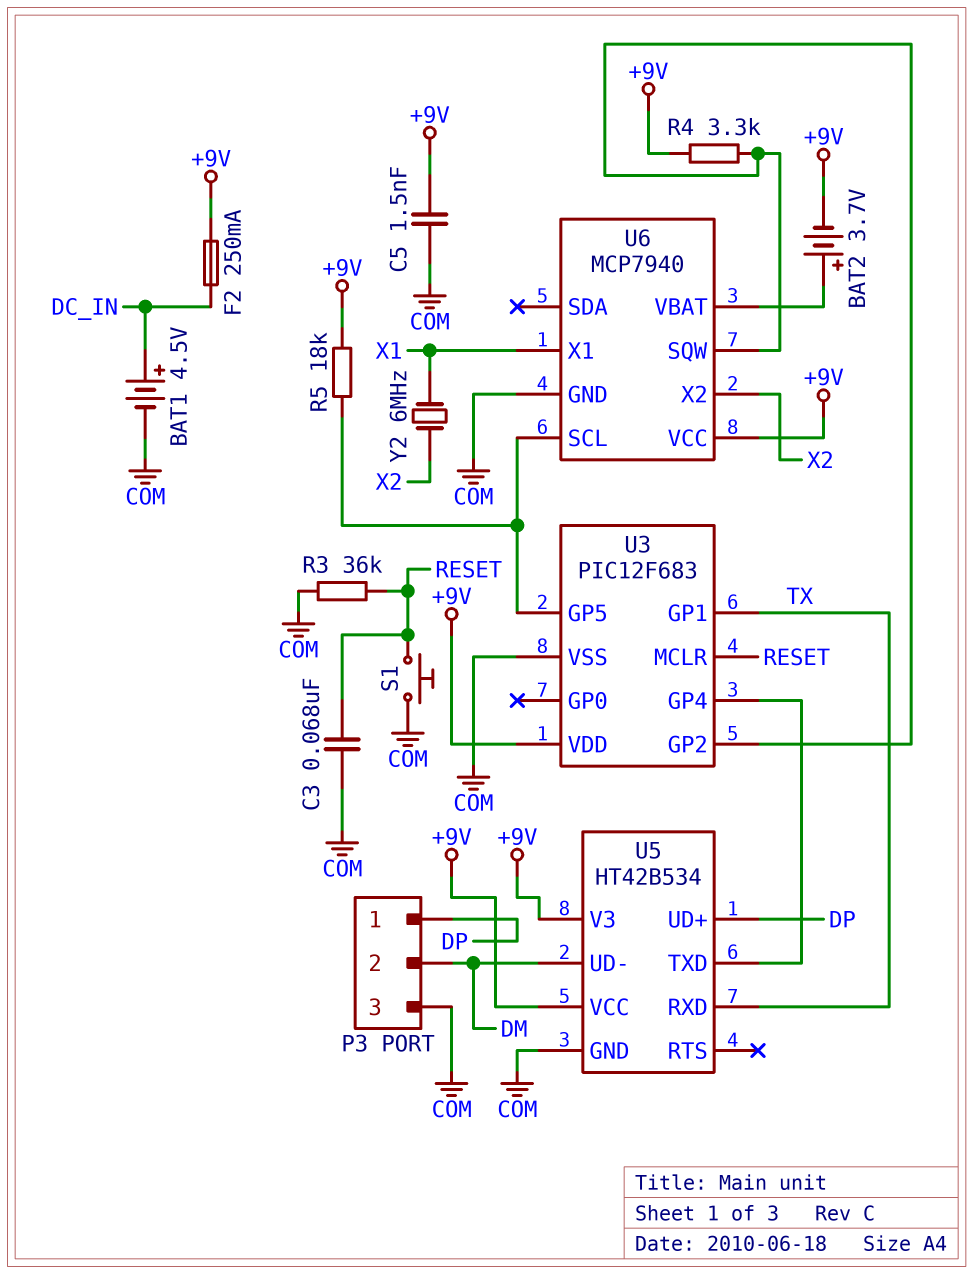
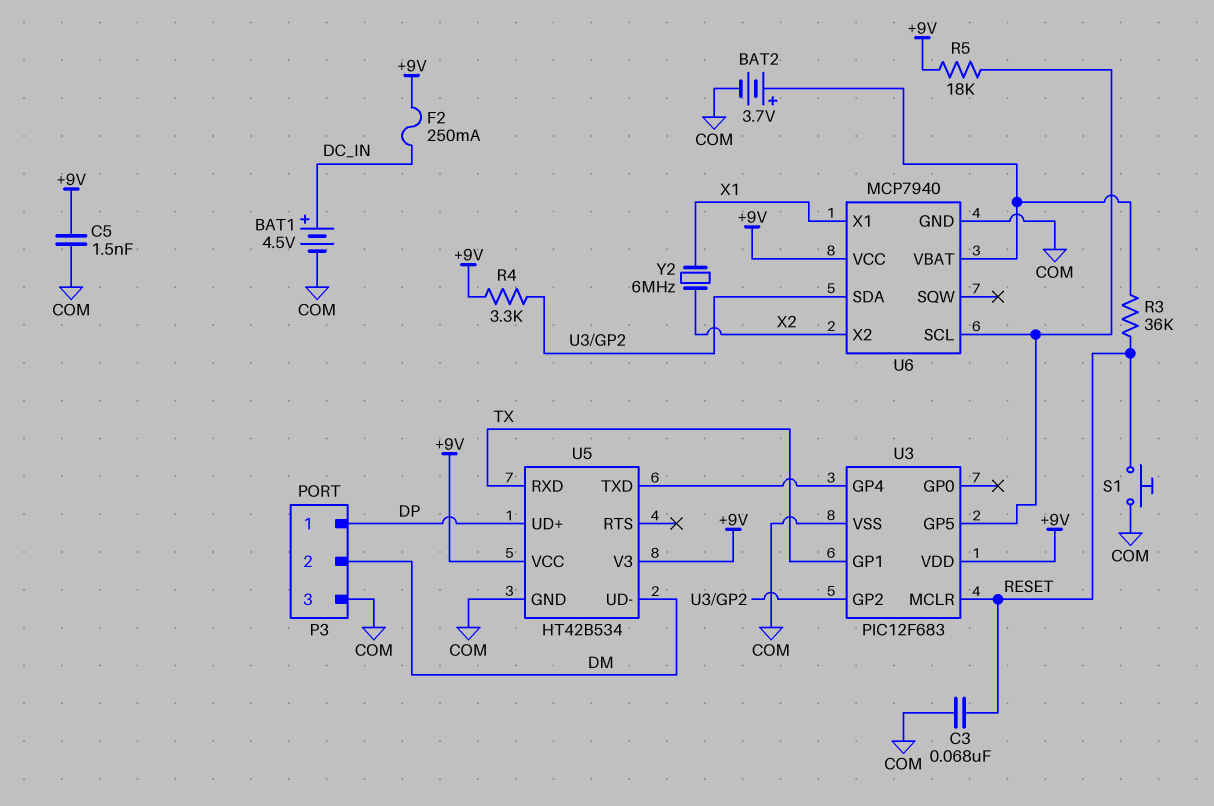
BAT2: 3.7V (plus U6/VBAT, minus +9V) -> 3.7V (plus U6/VBAT, minus COM)
R3: 36k (COM, RESET) -> 36k (RESET, U6/VBAT)
U6 pin SDA: none -> U3/GP2
U6 pin SQW: U3/GP2 -> none

